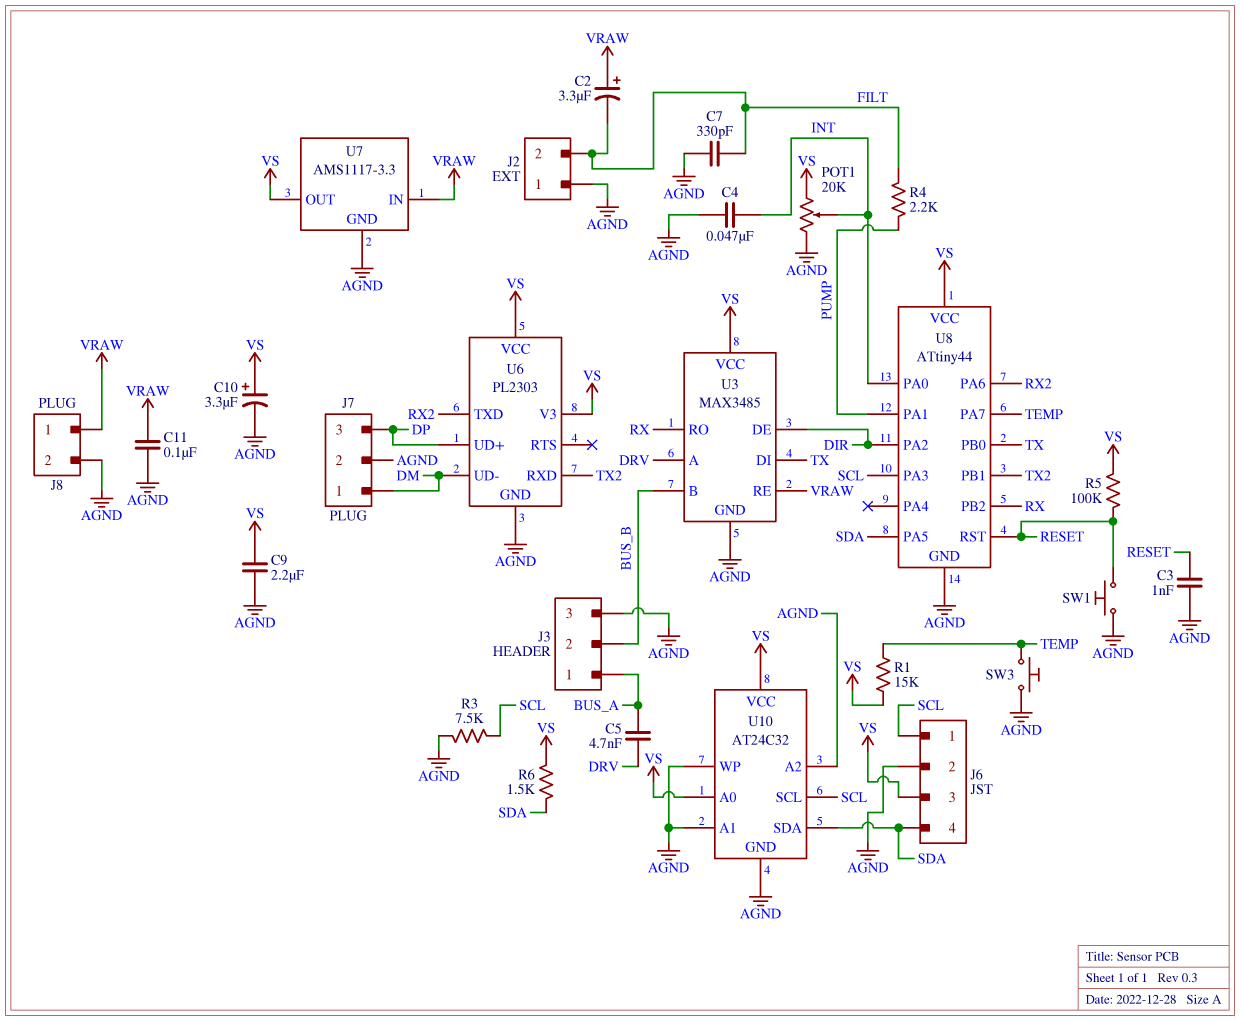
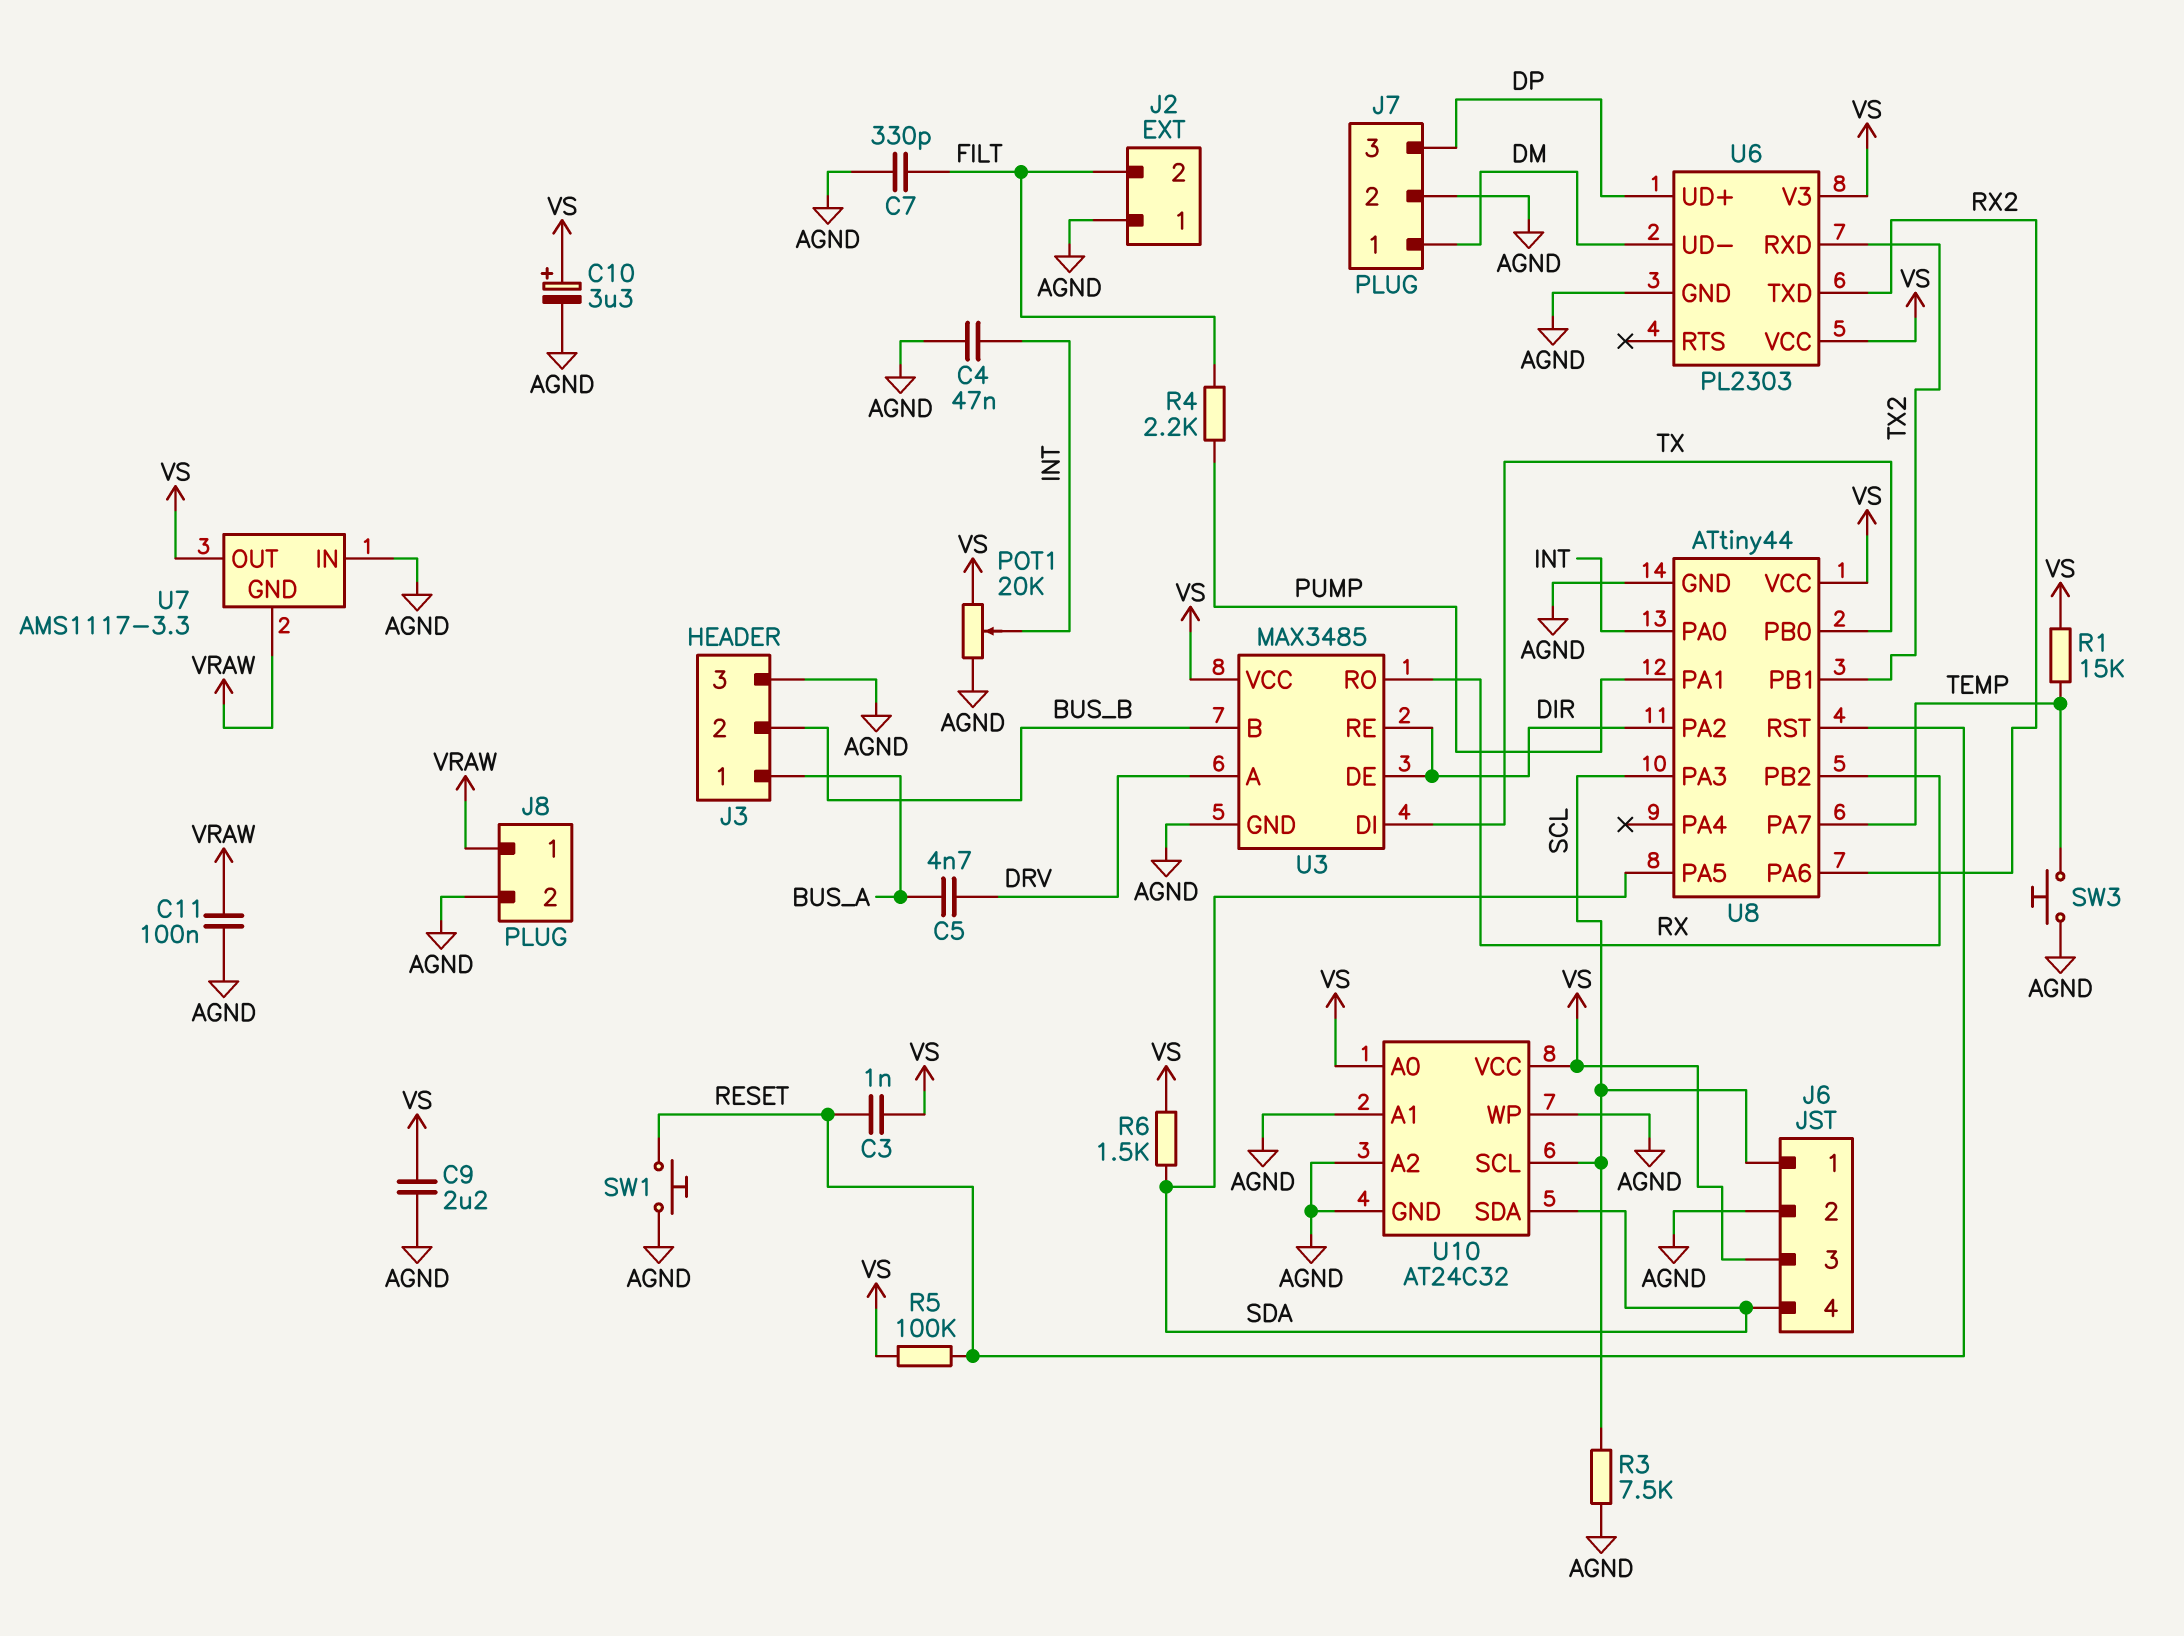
C2: 3.3uF (plus VRAW, minus FILT) -> none
C3: 1nF (AGND, RESET) -> 1nF (RESET, VS)
U3 pin RE: VRAW -> DIR
U7 pin GND: AGND -> VRAW
U7 pin IN: VRAW -> AGND

